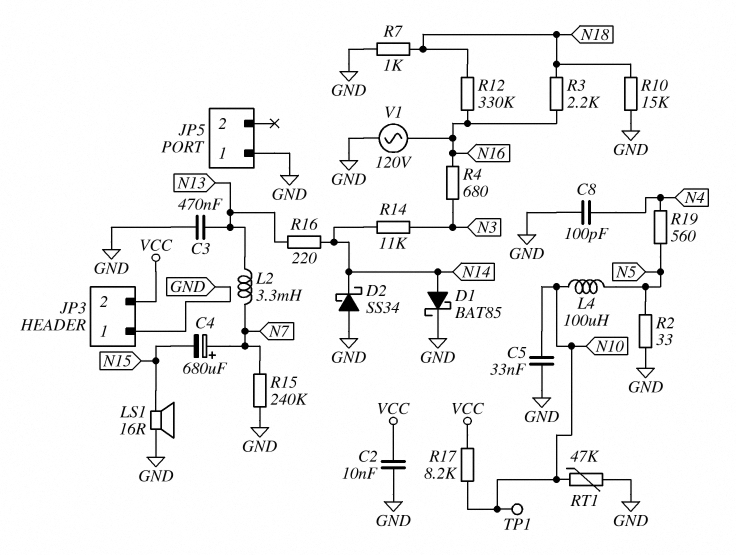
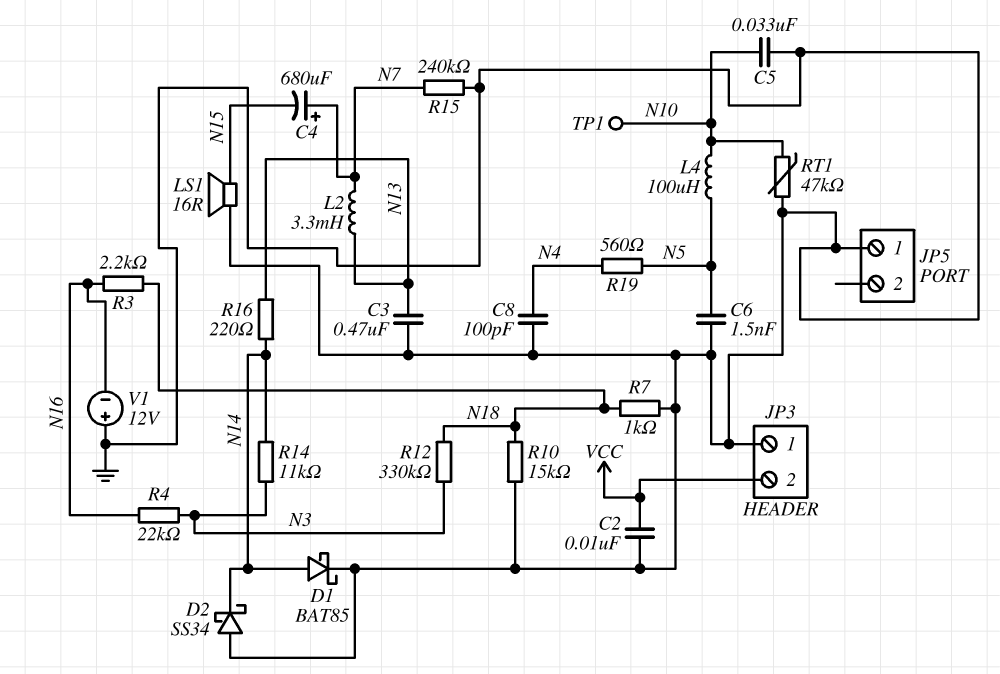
C6: none -> 1.5nF (GND, N5)
R2: 33 (GND, N5) -> none
R4: 680 (N3, N16) -> 22k (N3, N16)
R12: 330k (N16, N18) -> 330k (N3, N18)
R17: 8.2k (N10, VCC) -> none
V1: AC 120V (GND, N16) -> 12V (plus GND, minus N16)

